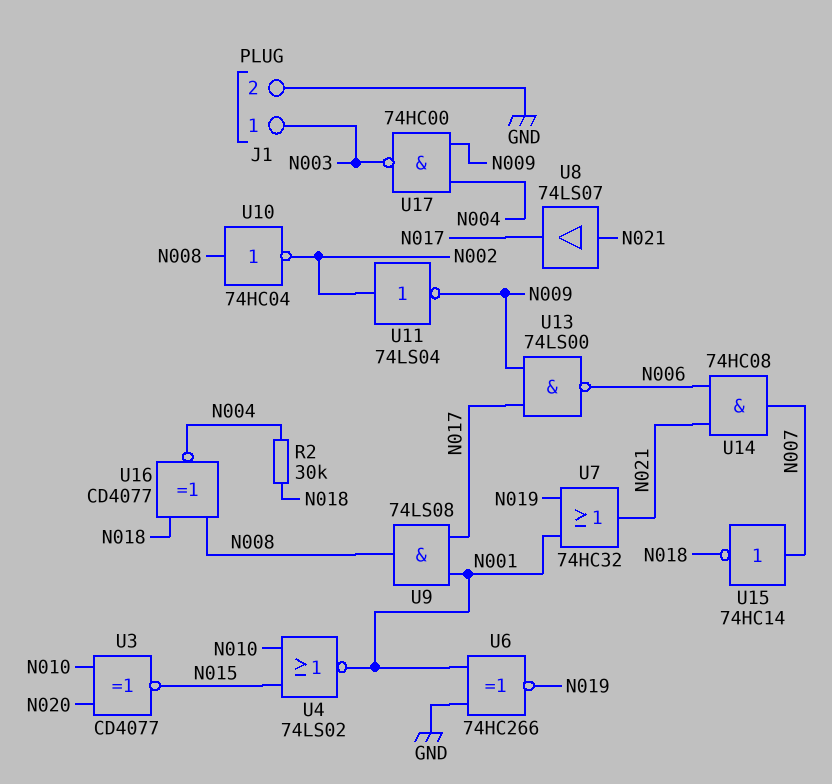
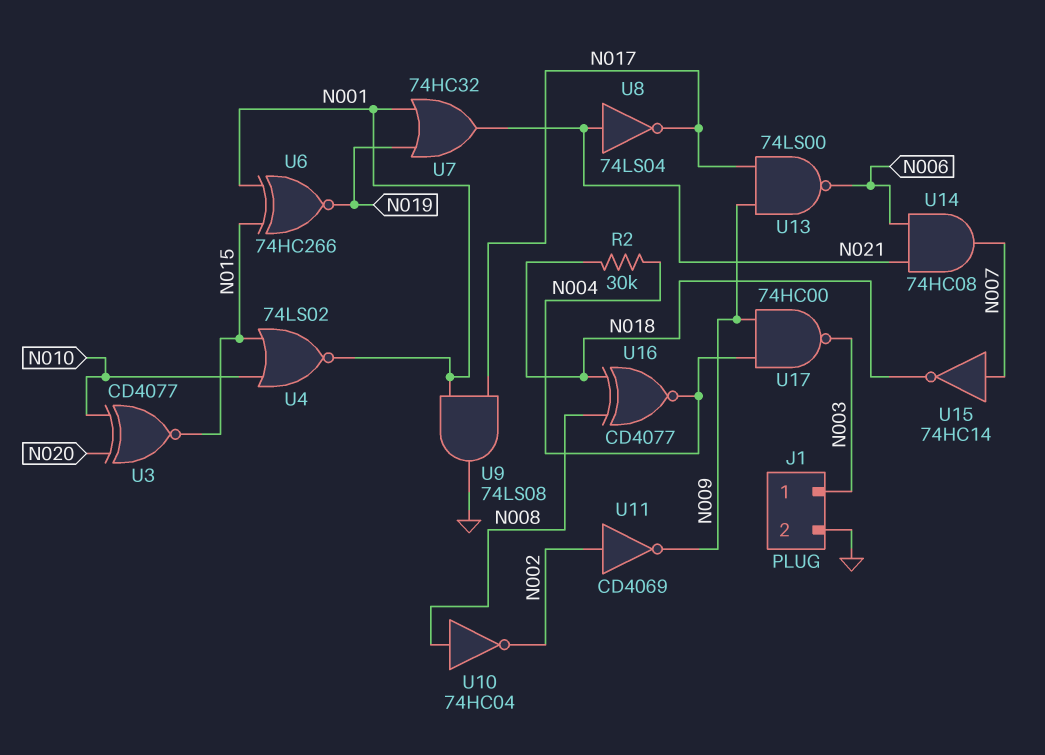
U6: XNOR 74HC266 (in GND, in N001, out N019) -> XNOR 74HC266 (in N001, in N015, out N019)
U8: buffer 74LS07 (in N021, out N017) -> NOT 74LS04 (in N021, out N017)
U9: AND 74LS08 (in N001, in N017, out N008) -> AND 74LS08 (in N001, in N017, out GND)
U11: NOT 74LS04 (in N002, out N009) -> NOT CD4069 (in N002, out N009)

